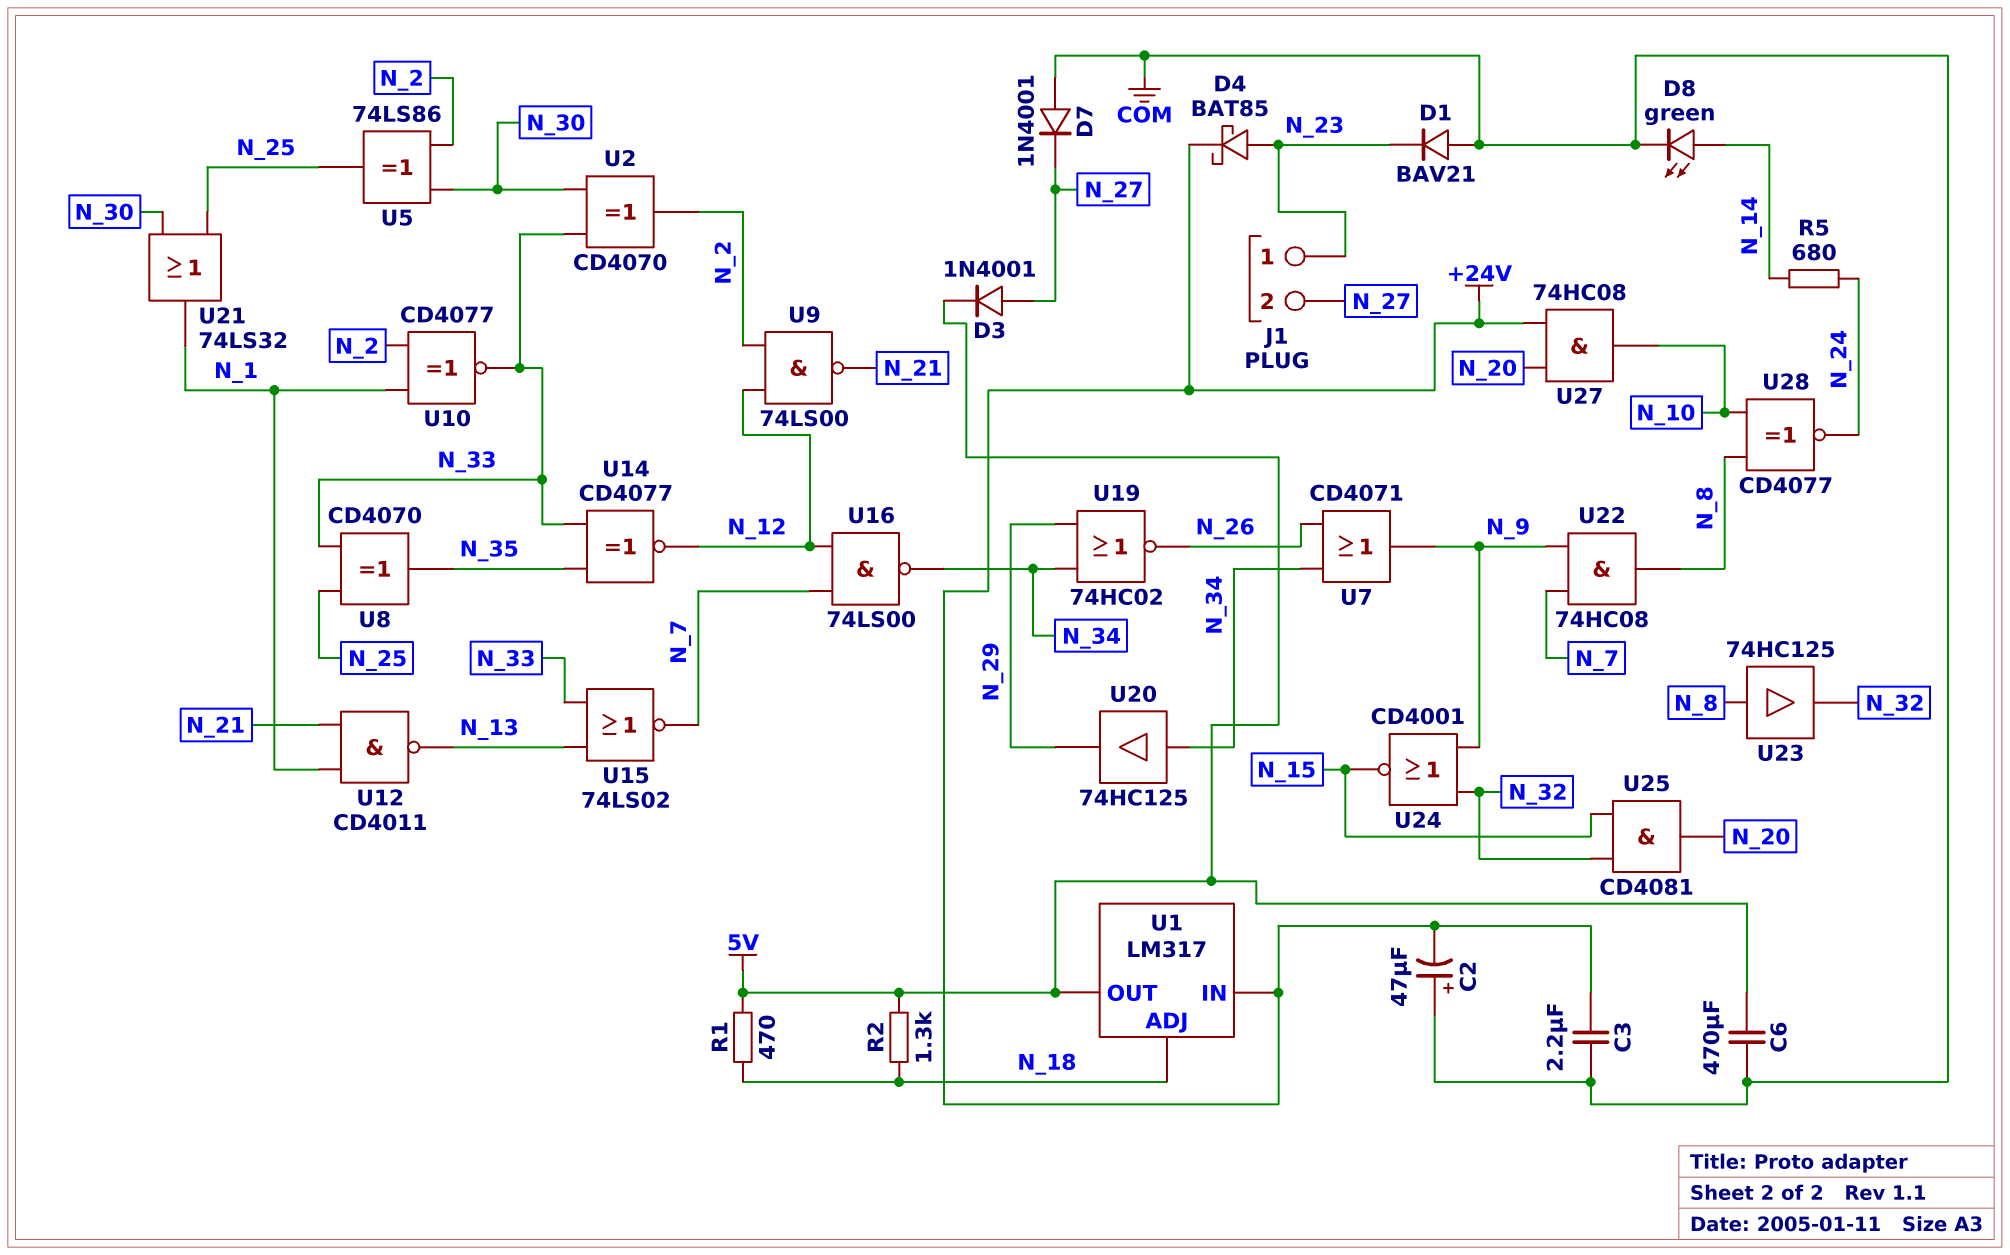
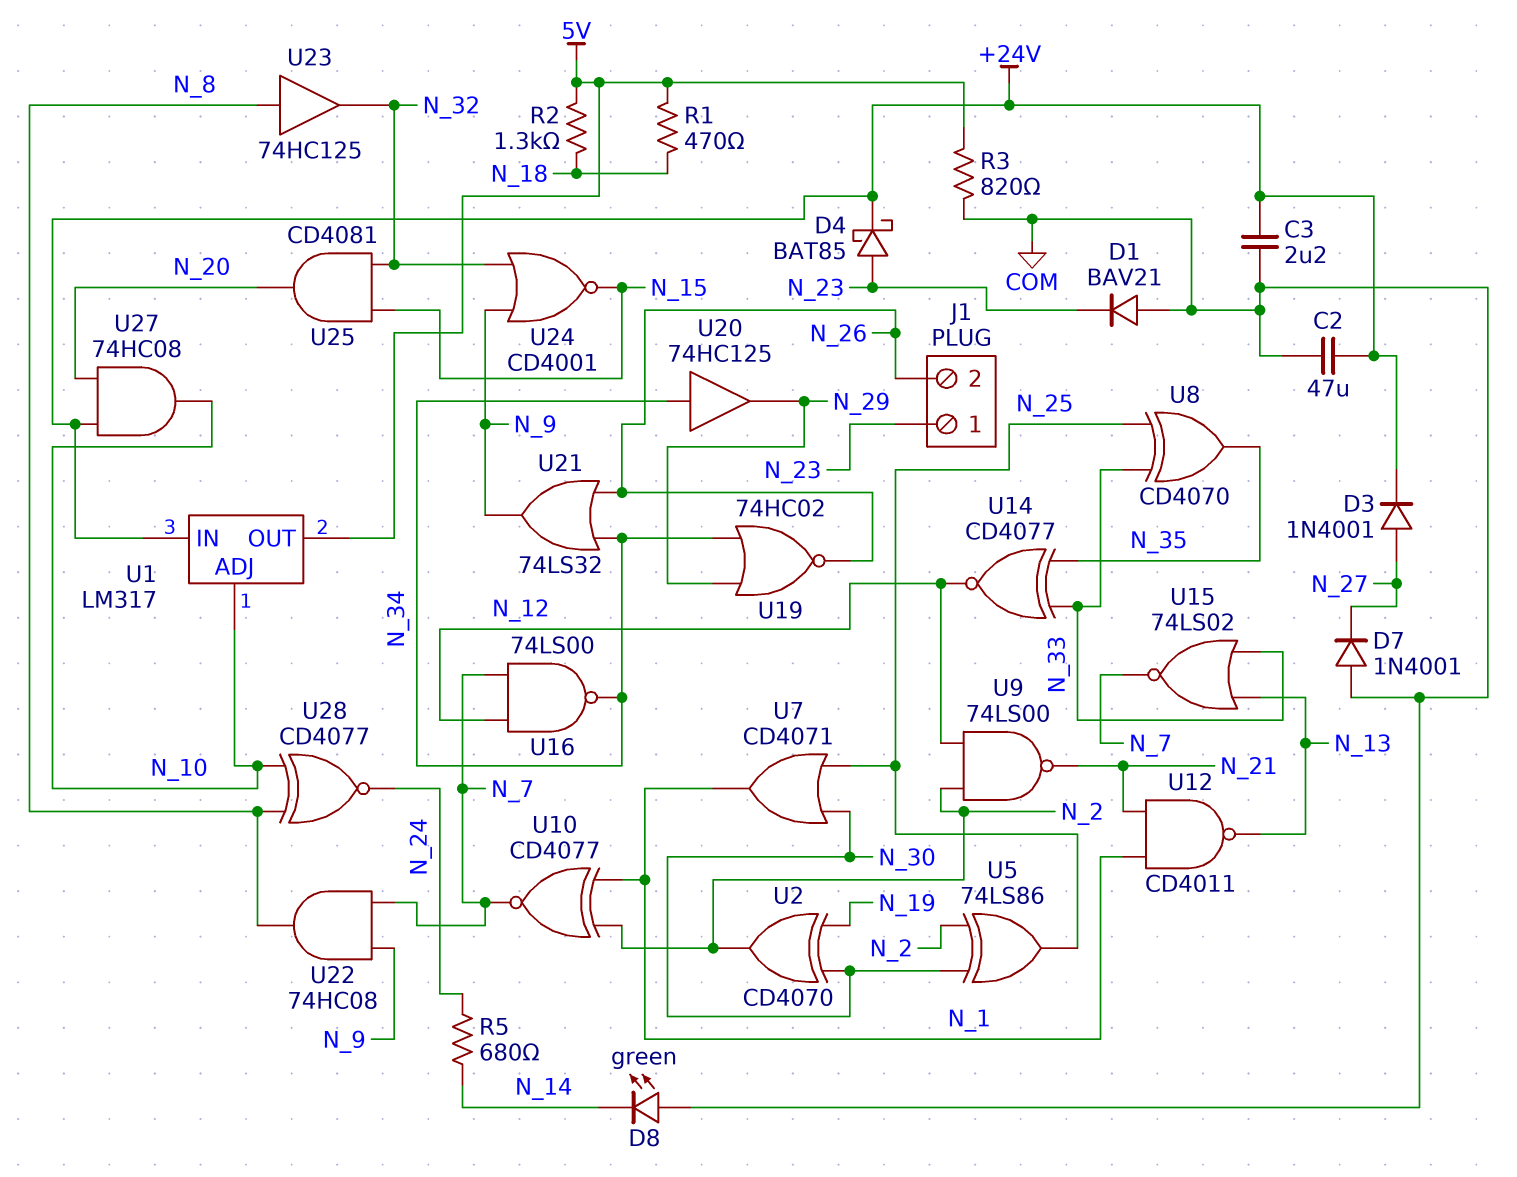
C2: 47uF (plus COM, minus +24V) -> 47uF (+24V, COM)
C6: 470uF (5V, COM) -> none
D3: diode 1N4001 (A N_27, K 5V) -> diode 1N4001 (A N_27, K +24V)
D8: LED green (A N_14, K COM) -> LED green (A COM, K N_14)
J1 pin 2: N_27 -> N_26
R3: none -> 820 (5V, COM)
U1 pin ADJ: N_18 -> N_10
U2: XOR CD4070 (in N_30, in N_33, out N_2) -> XOR CD4070 (in N_19, in N_30, out N_2)
U7: OR CD4071 (in N_26, in N_34, out N_9) -> OR CD4071 (in N_25, in N_30, out N_1)
U10: XNOR CD4077 (in N_1, in N_2, out N_33) -> XNOR CD4077 (in N_1, in N_2, out N_7)
U21: OR 74LS32 (in N_25, in N_30, out N_1) -> OR 74LS32 (in N_26, in N_34, out N_9)

